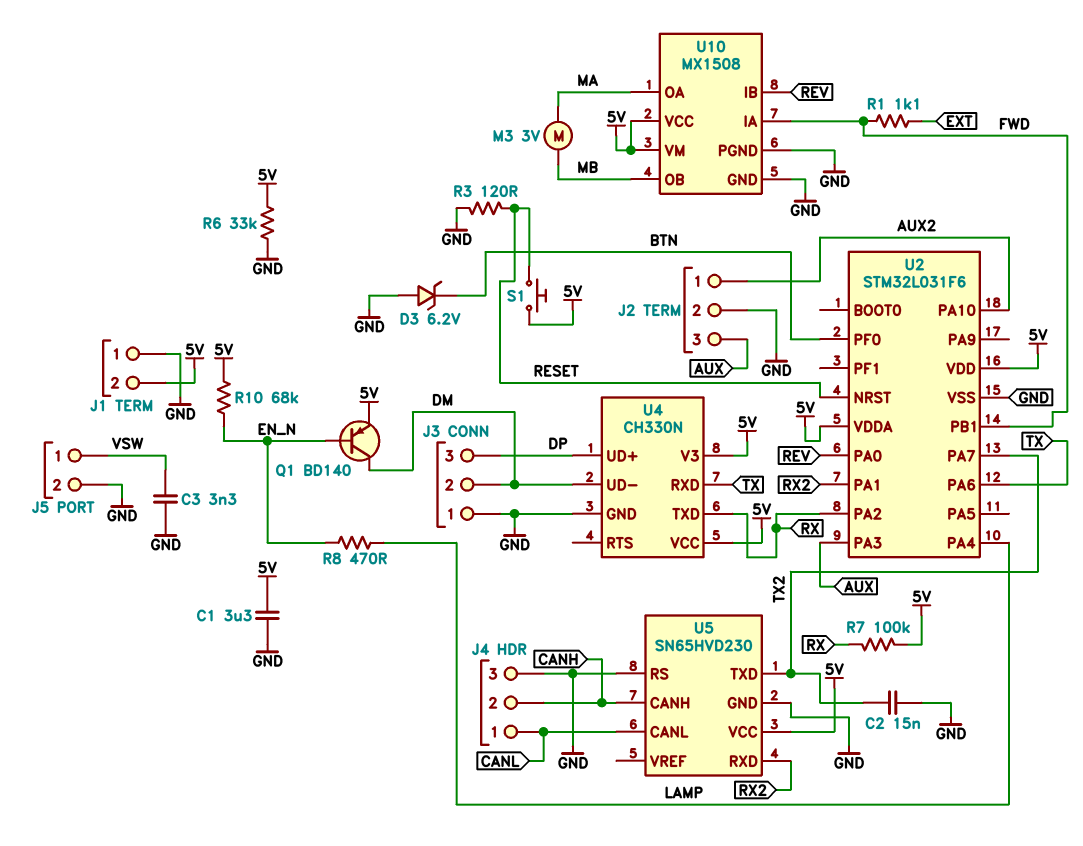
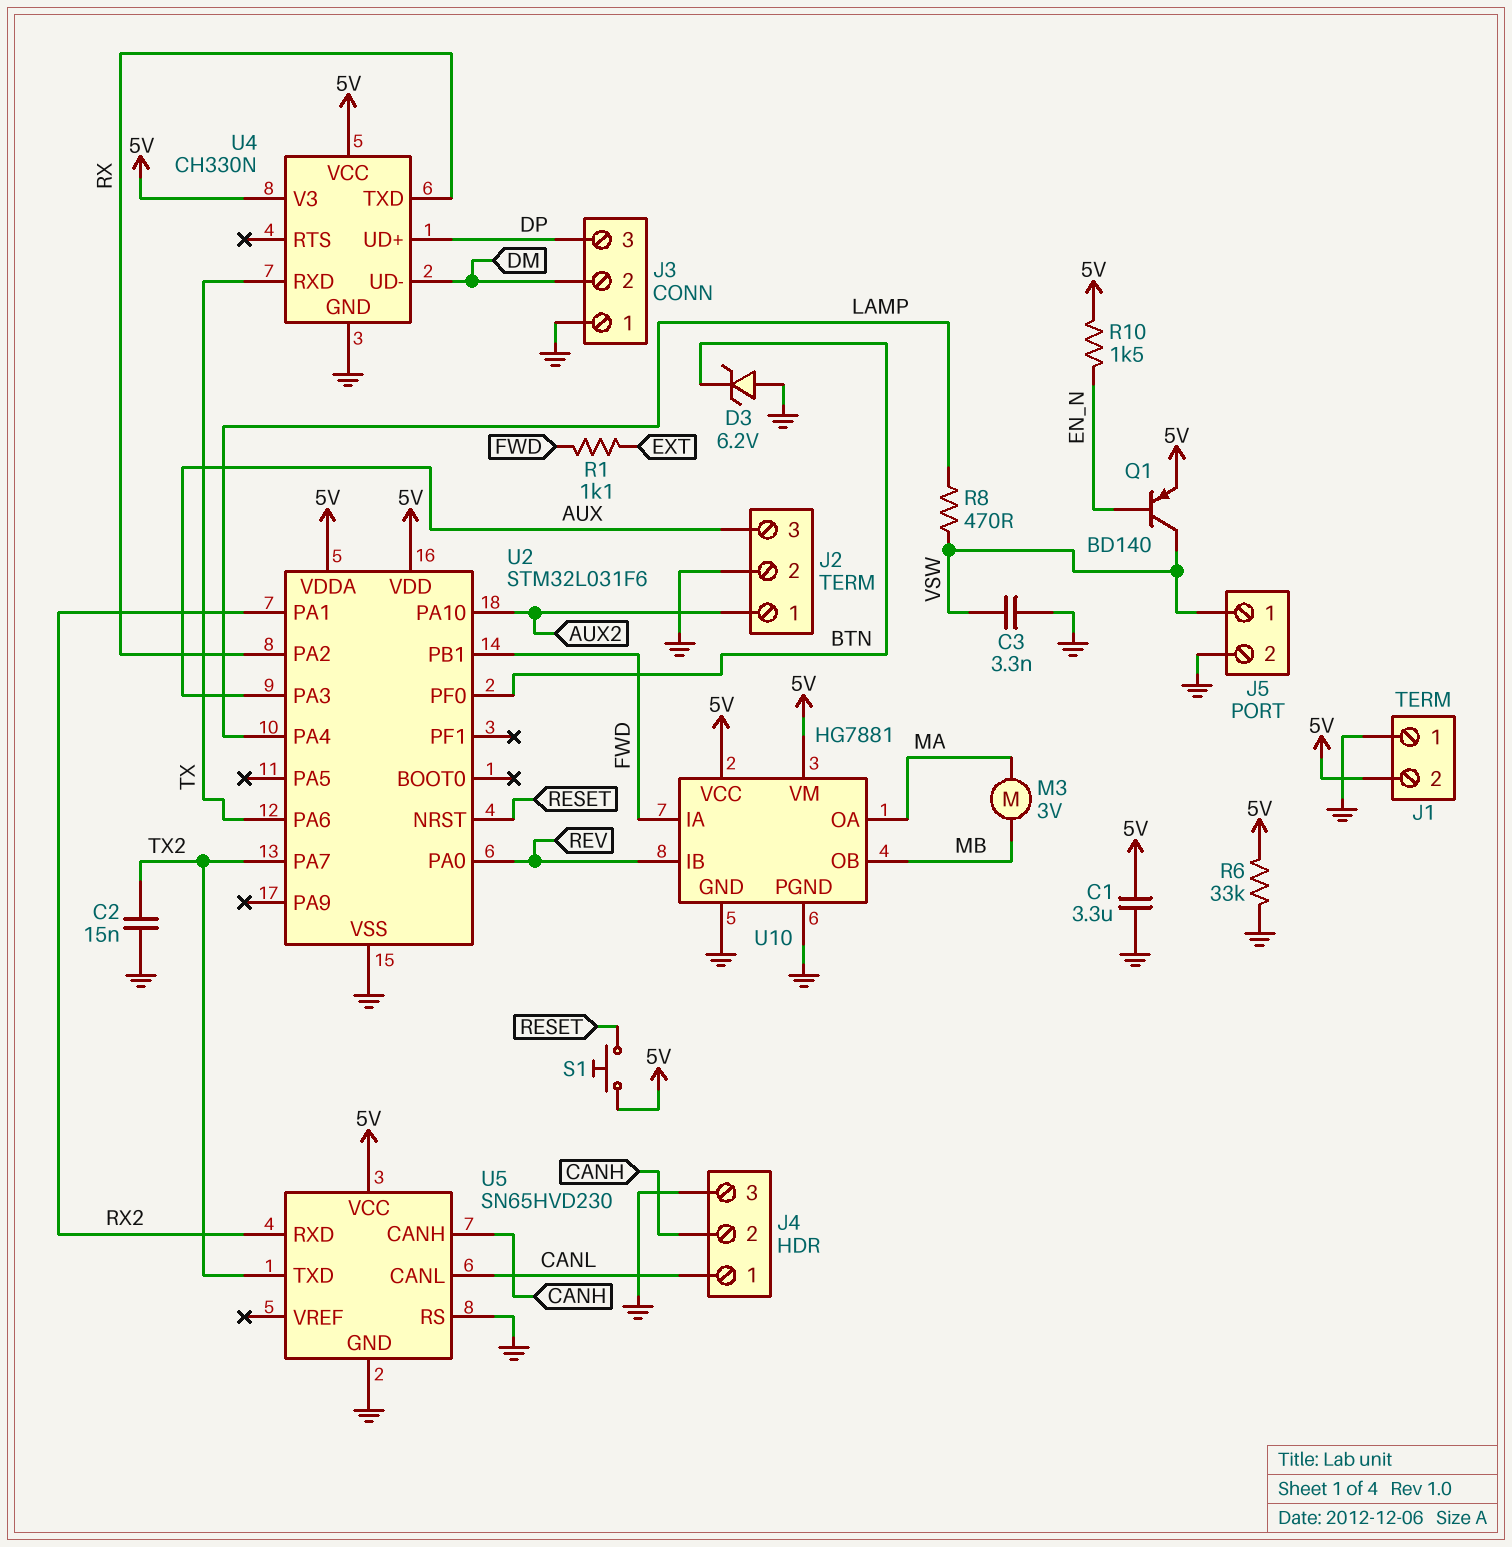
Q1: PNP BD140 (B EN_N, C DM, E 5V) -> PNP BD140 (B EN_N, C VSW, E 5V)
R3: 120 (GND, RESET) -> none
R7: 100k (5V, RX) -> none
R8: 470 (EN_N, LAMP) -> 470 (LAMP, VSW)
R10: 68k (5V, EN_N) -> 1.5k (5V, EN_N)
U10: MX1508 -> HG7881

